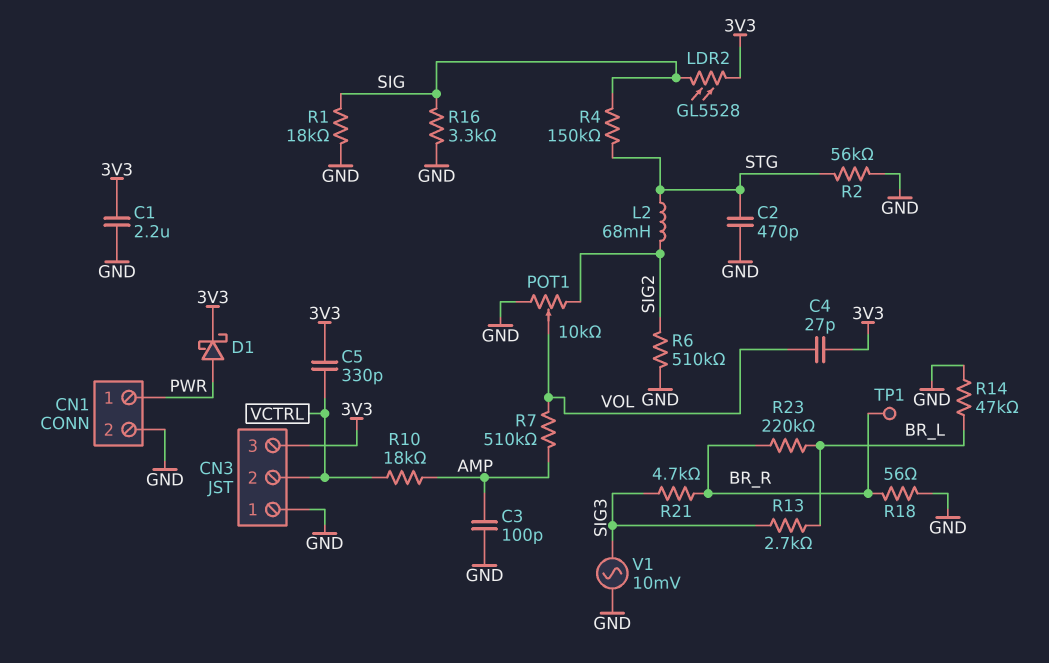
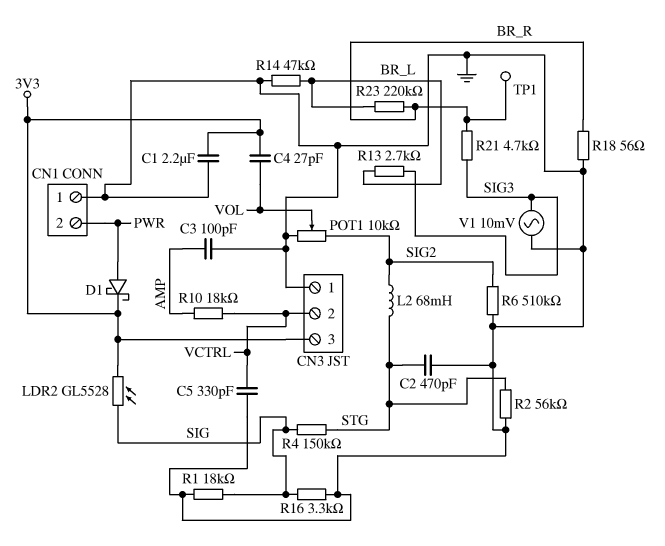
C5: 330pF (3V3, VCTRL) -> 330pF (GND, VCTRL)
CN1 pin 1: PWR -> GND
CN1 pin 2: GND -> PWR
R7: 510k (AMP, VOL) -> none

